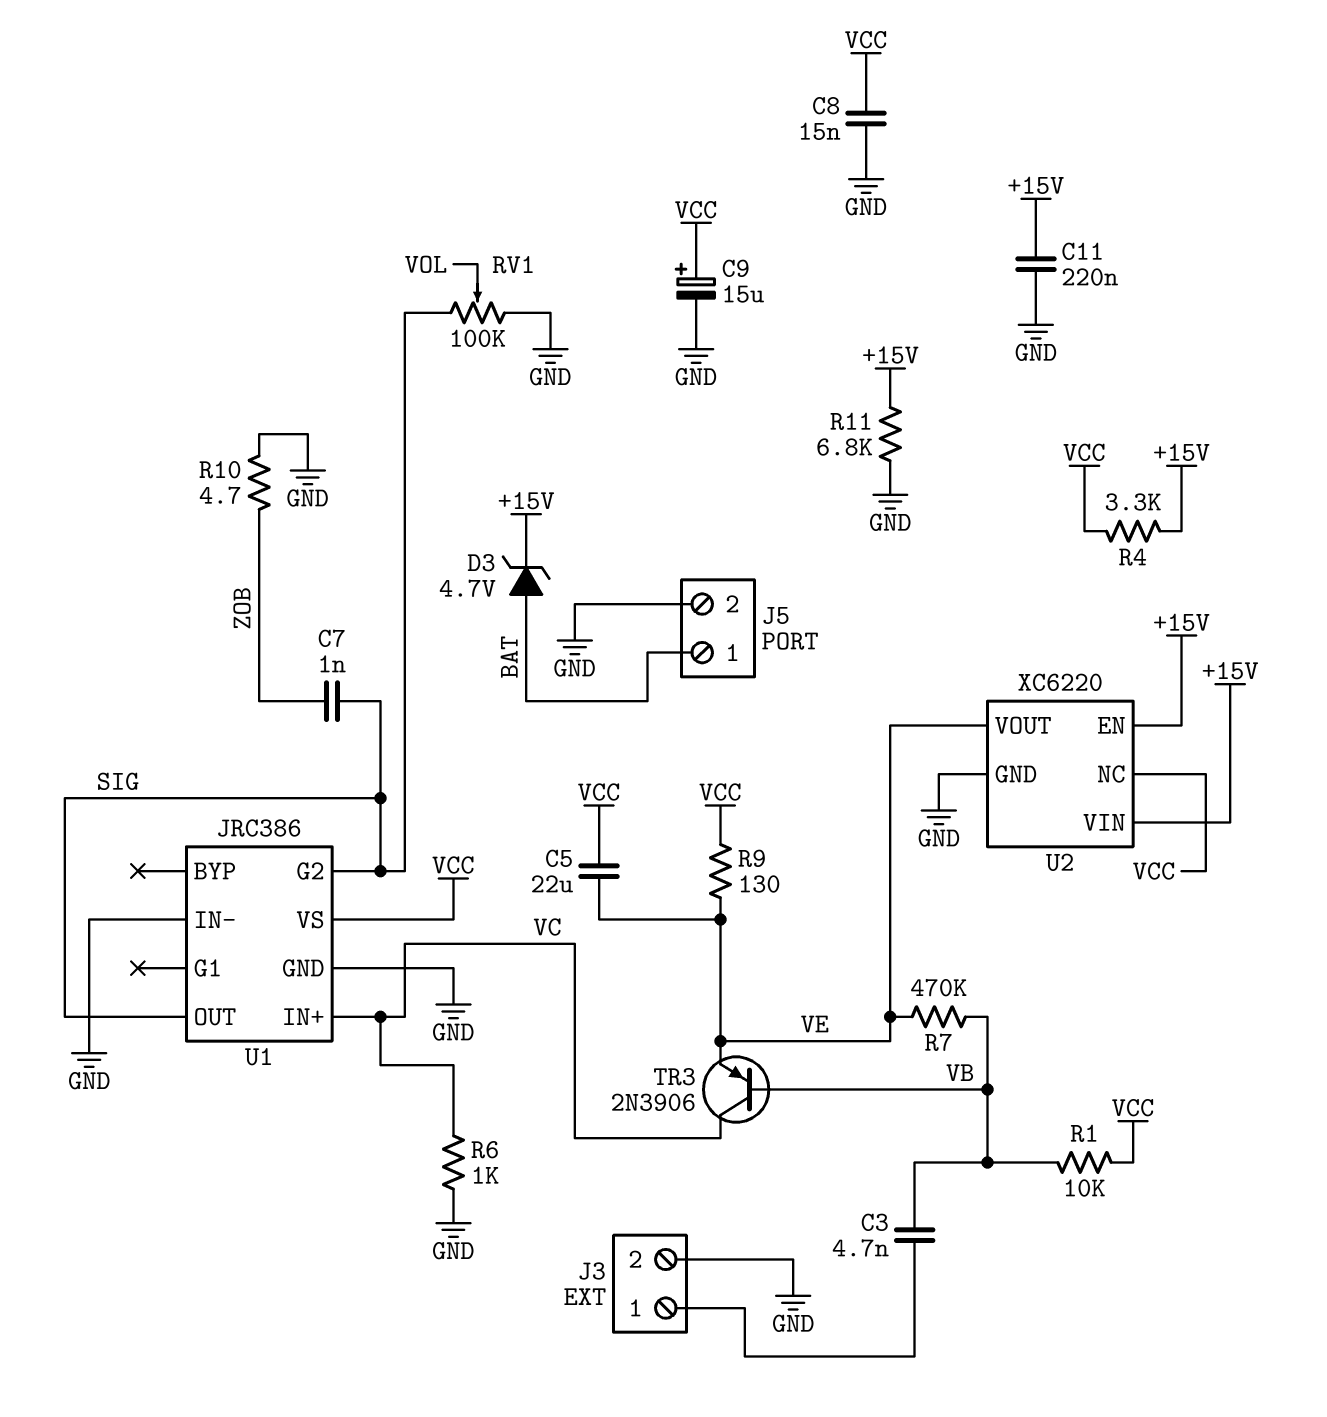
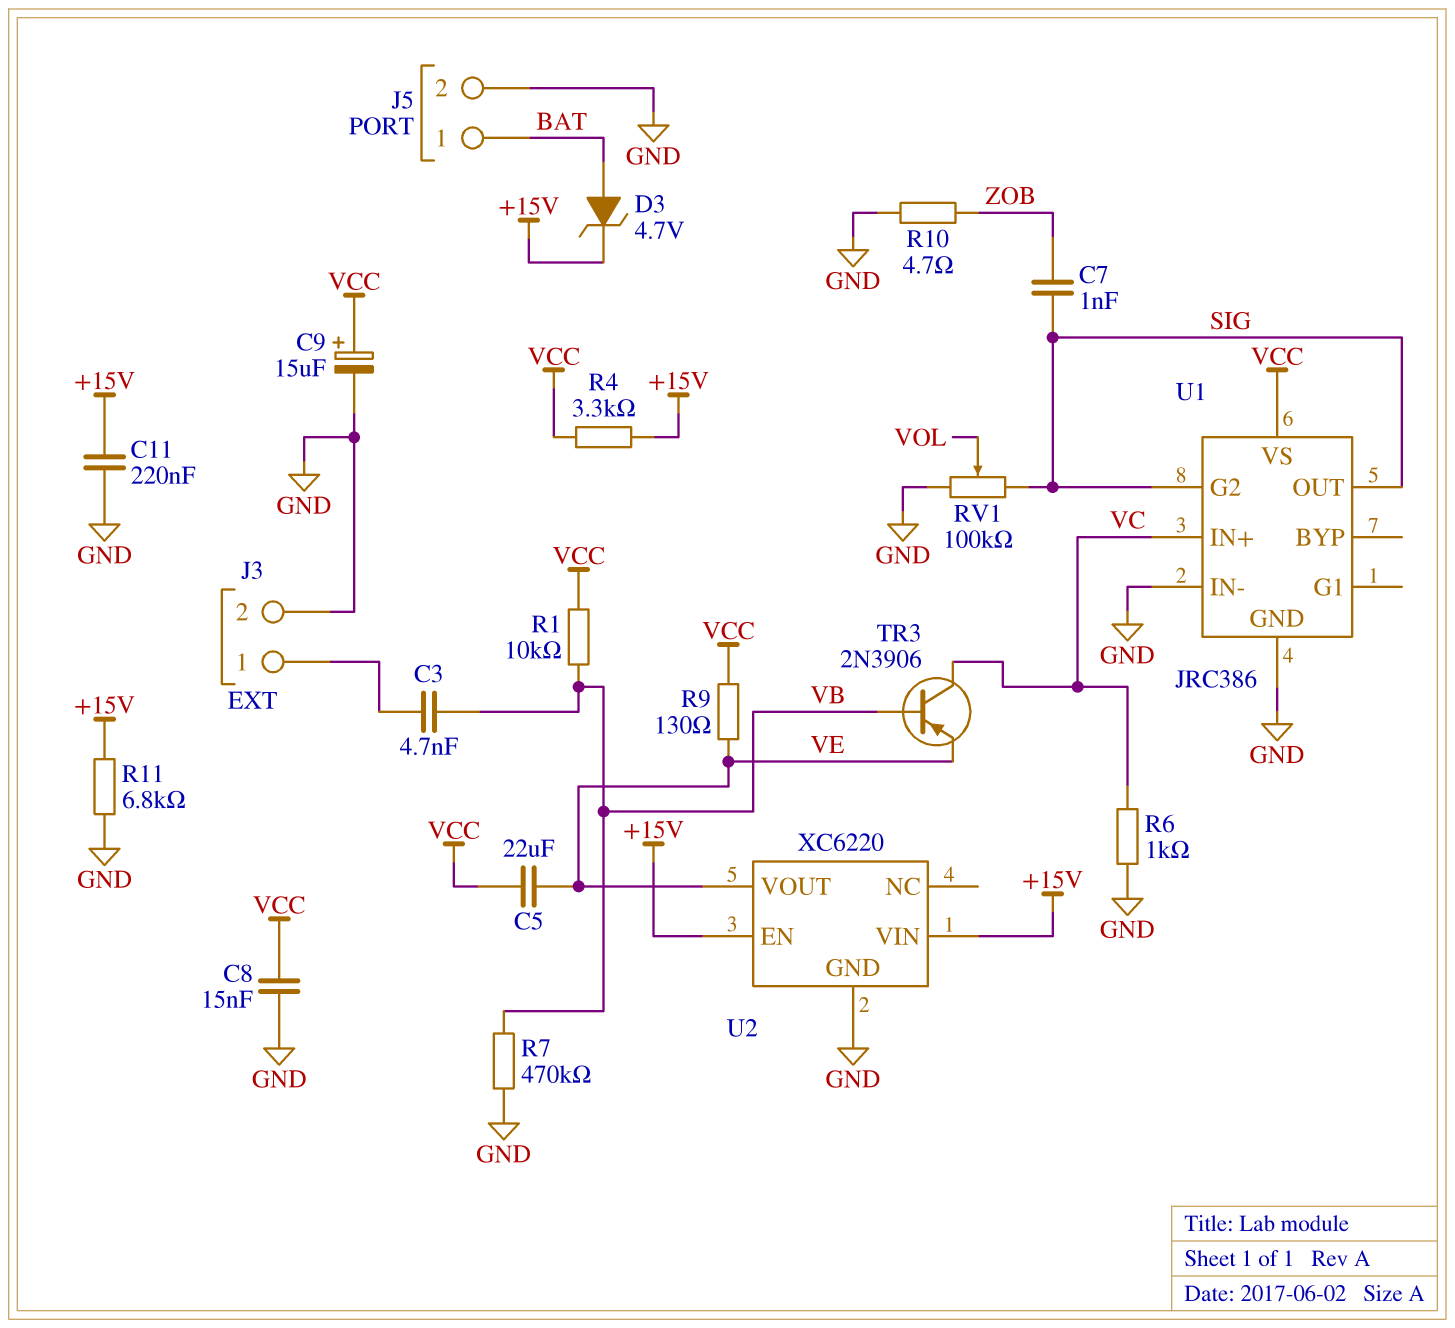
R7: 470k (VB, VE) -> 470k (GND, VB)
U2 pin NC: VCC -> none

